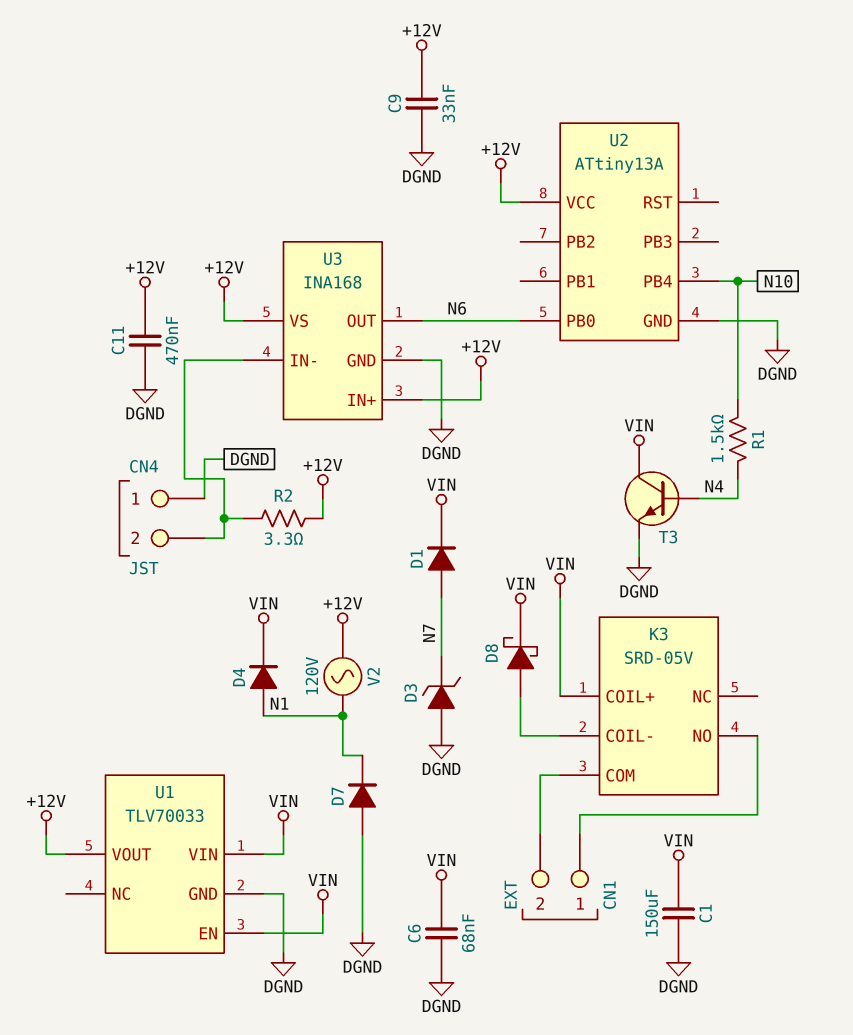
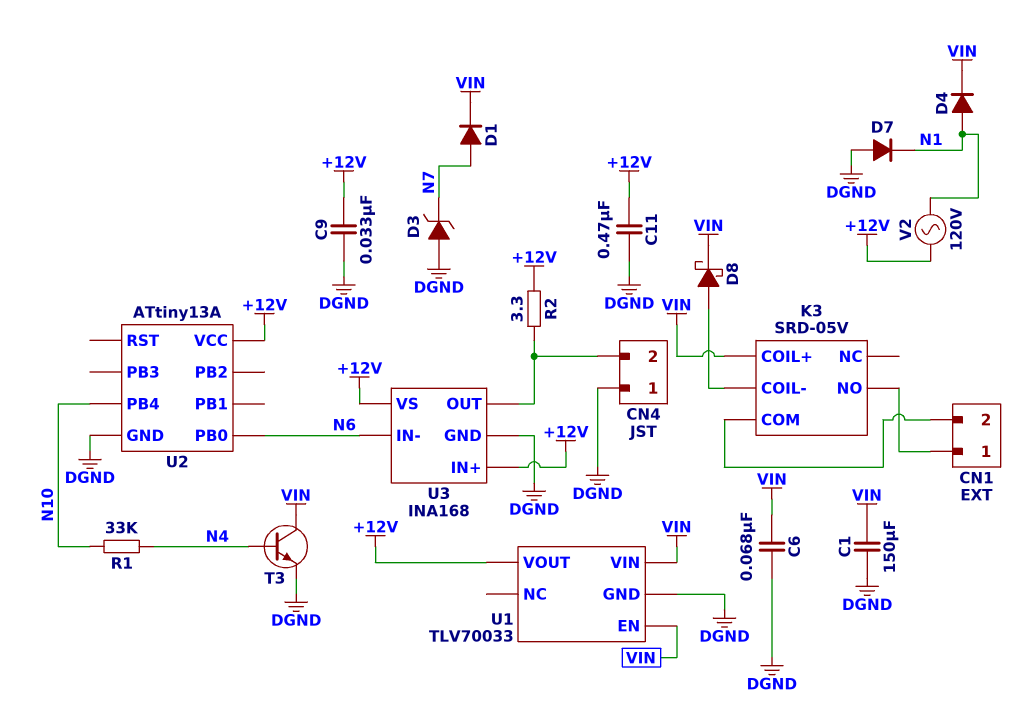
R1: 1.5k (N4, N10) -> 33k (N4, N10)
U3 pin IN-: CN4/2 -> N6
U3 pin OUT: N6 -> CN4/2

